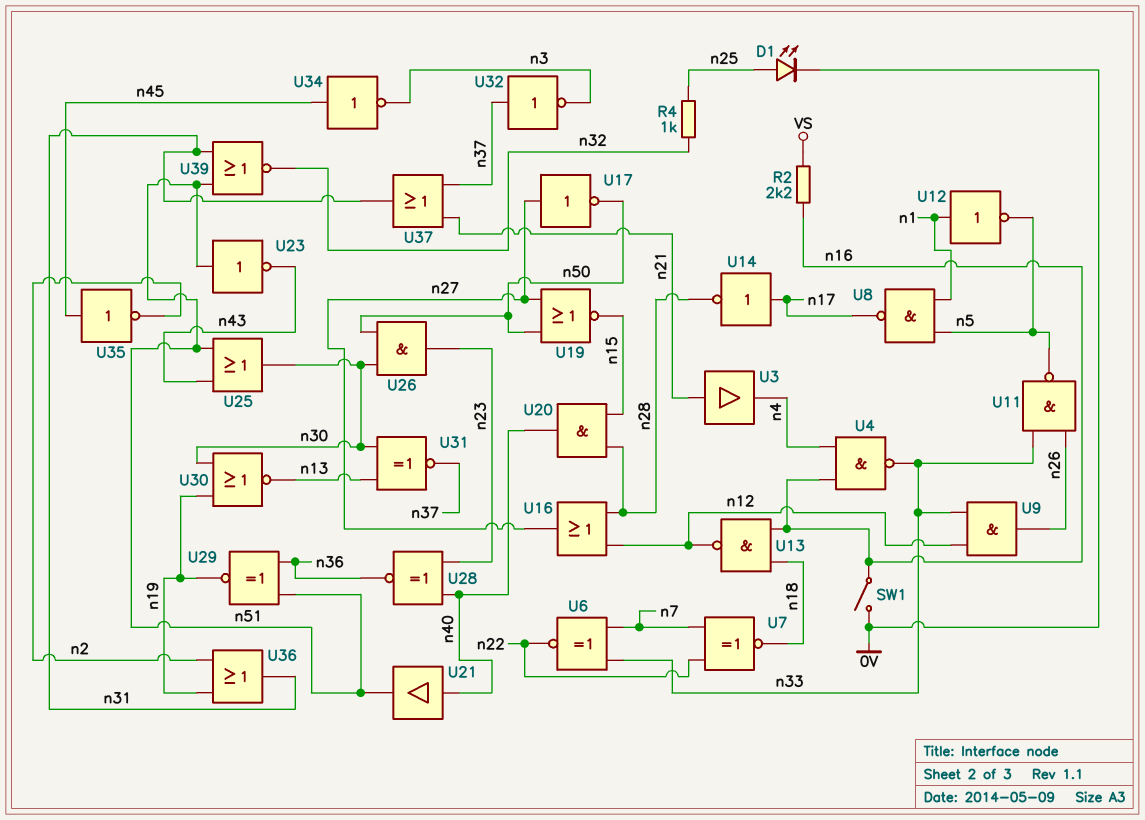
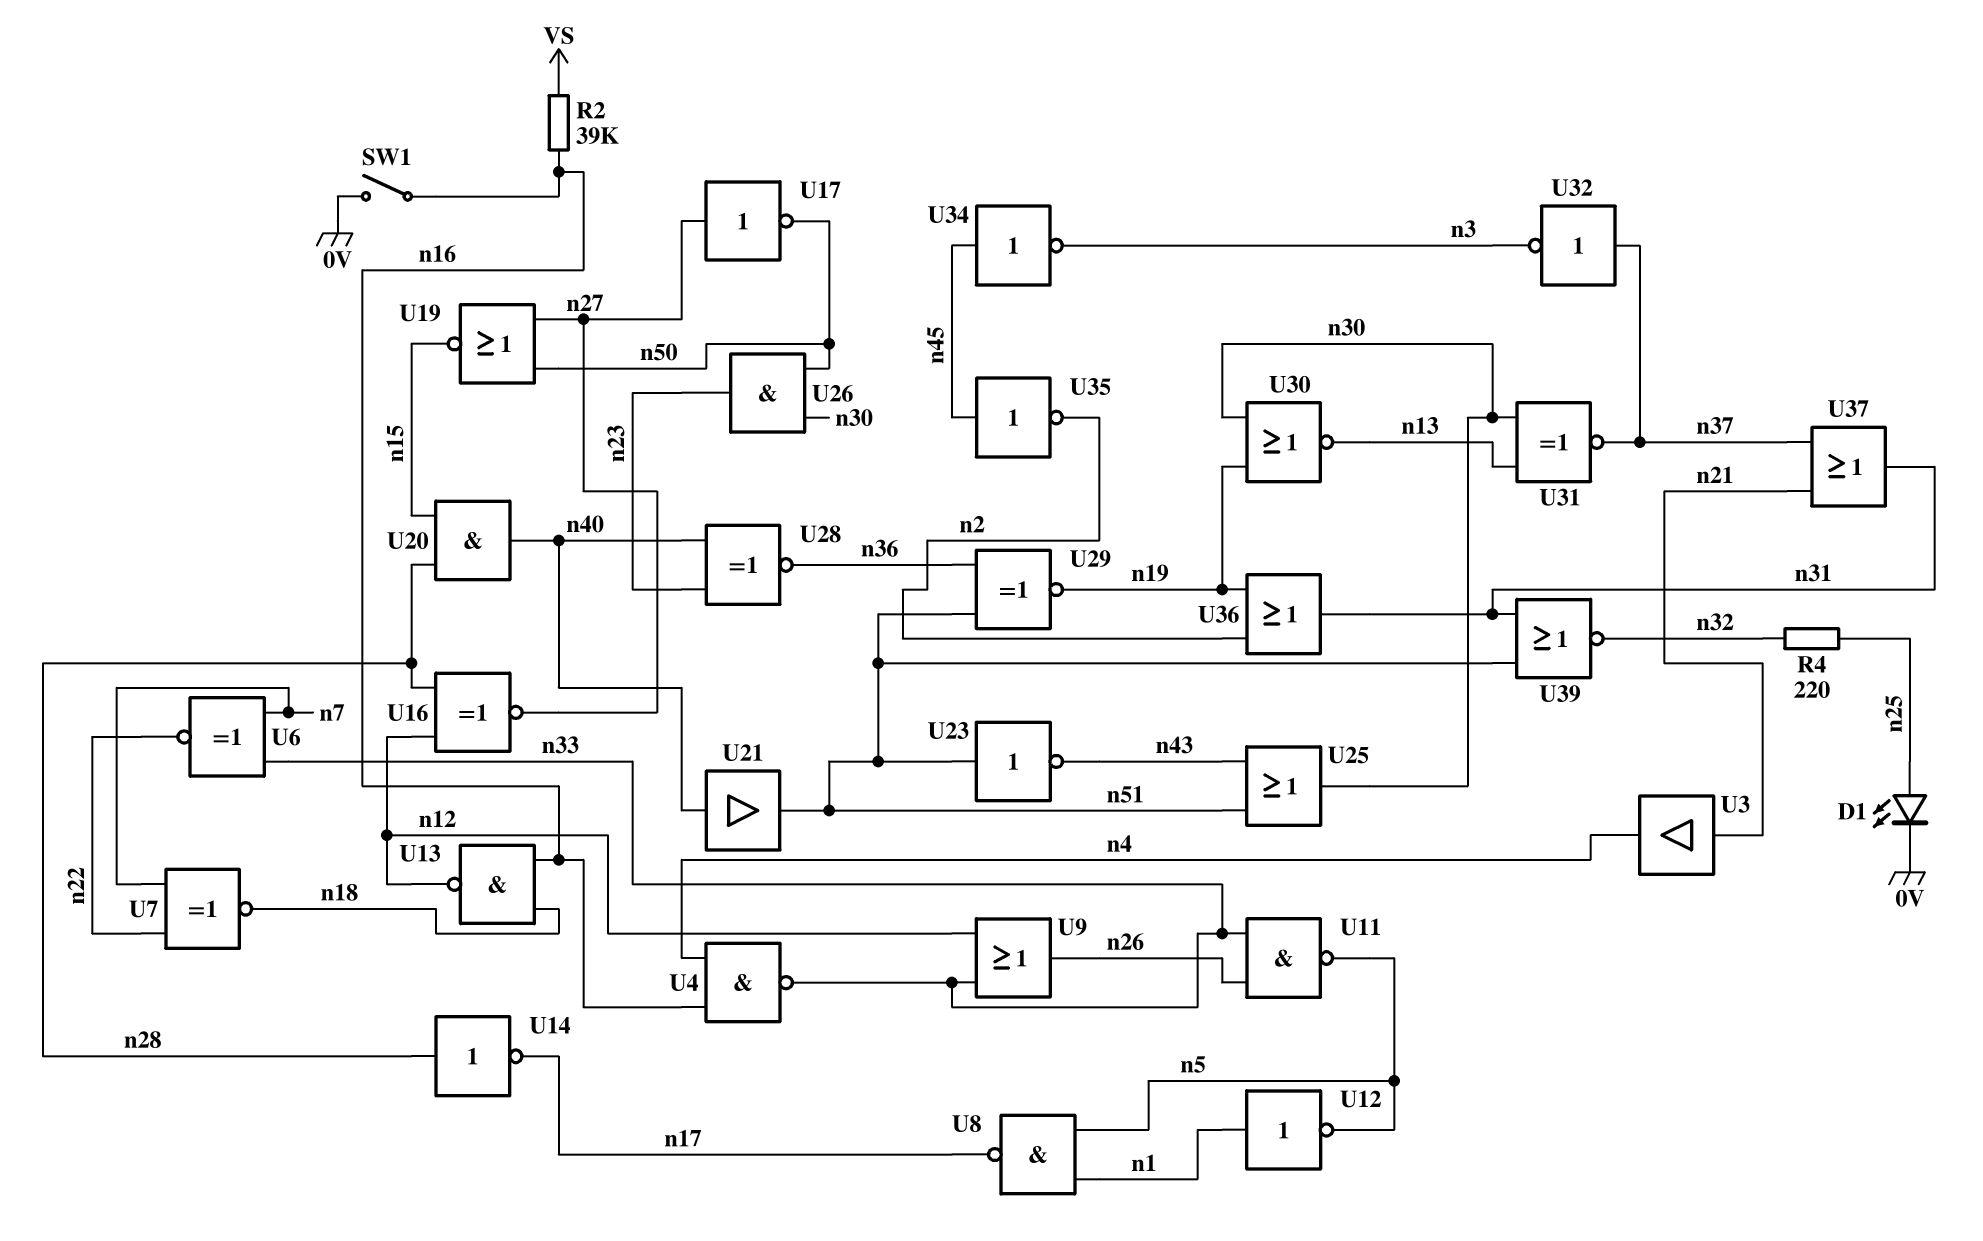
R2: 2.2k (VS, n16) -> 39k (VS, n16)
R4: 1k (n25, n32) -> 220 (n25, n32)
U9: AND (in n12, in n33, out n26) -> OR (in n12, in n33, out n26)
U14: NOT (in n17, out n28) -> NOT (in n28, out n17)
U16: OR (in n12, in n28, out n27) -> XNOR (in n12, in n28, out n27)

